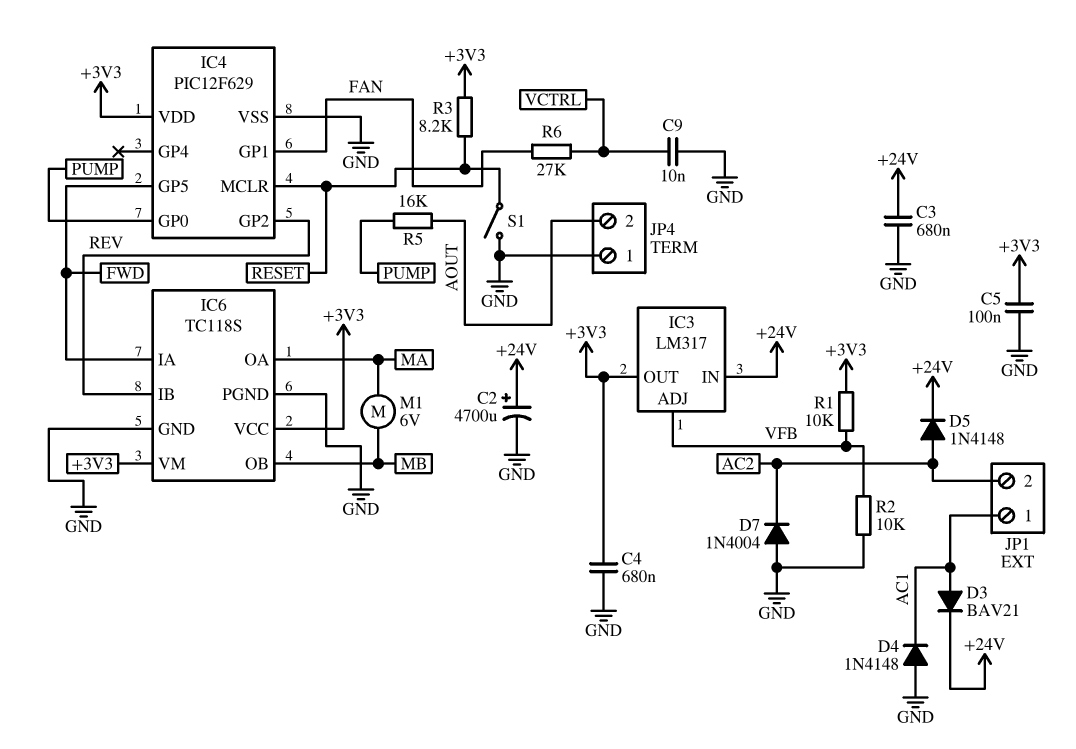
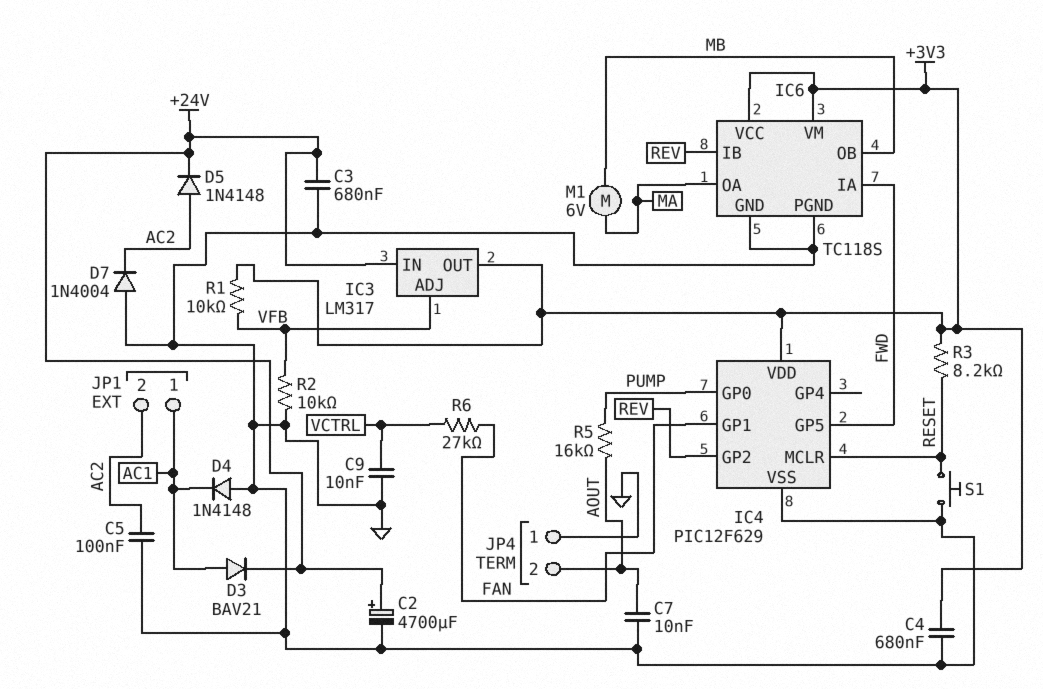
C5: 100nF (+3V3, GND) -> 100nF (AC2, GND)
C7: none -> 10nF (AOUT, GND)
S1: switch (GND, RESET) -> button (GND, RESET)

